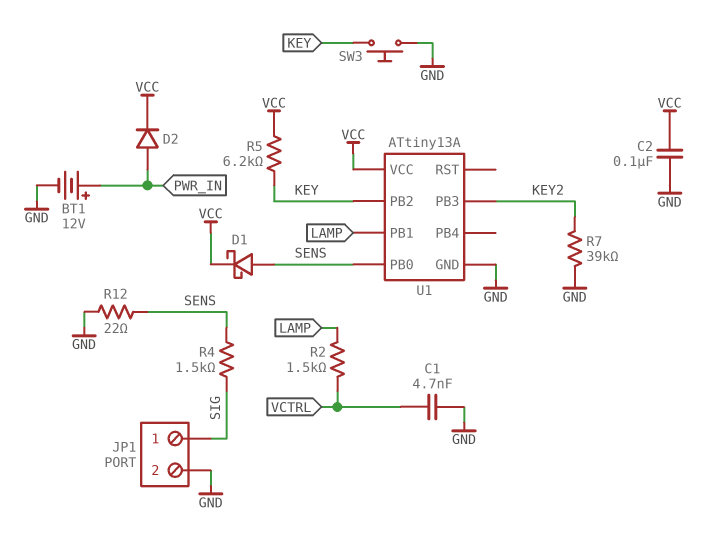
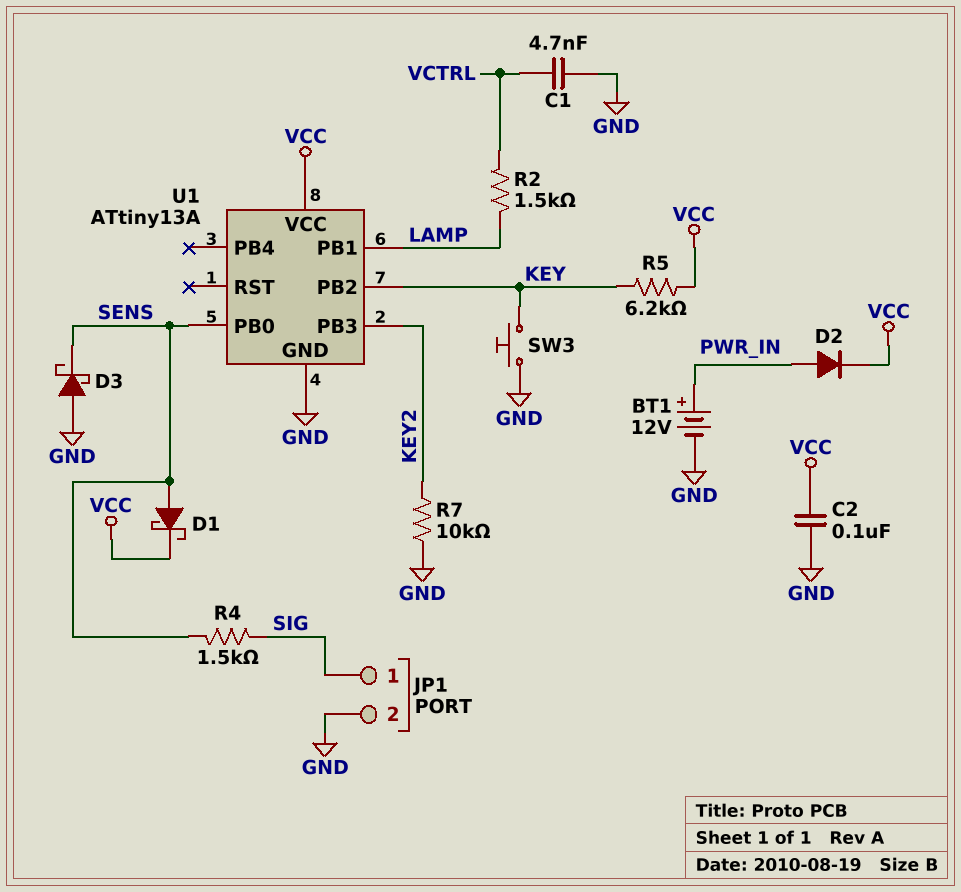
D3: none -> schottky (A GND, K SENS)
R7: 39k (GND, KEY2) -> 10k (GND, KEY2)
R12: 22 (GND, SENS) -> none

